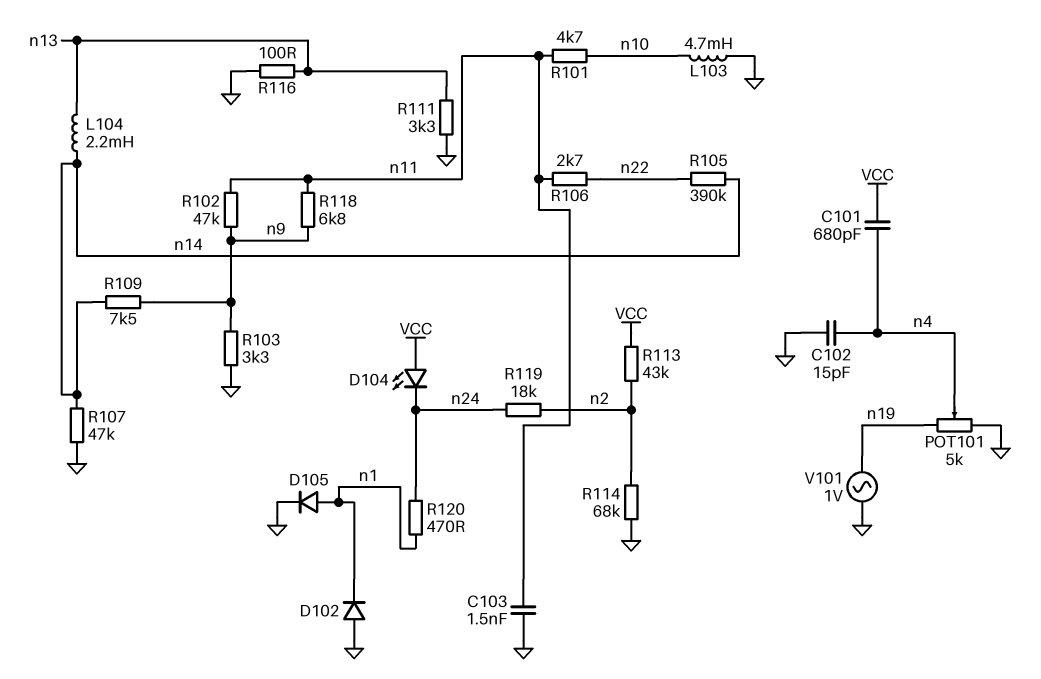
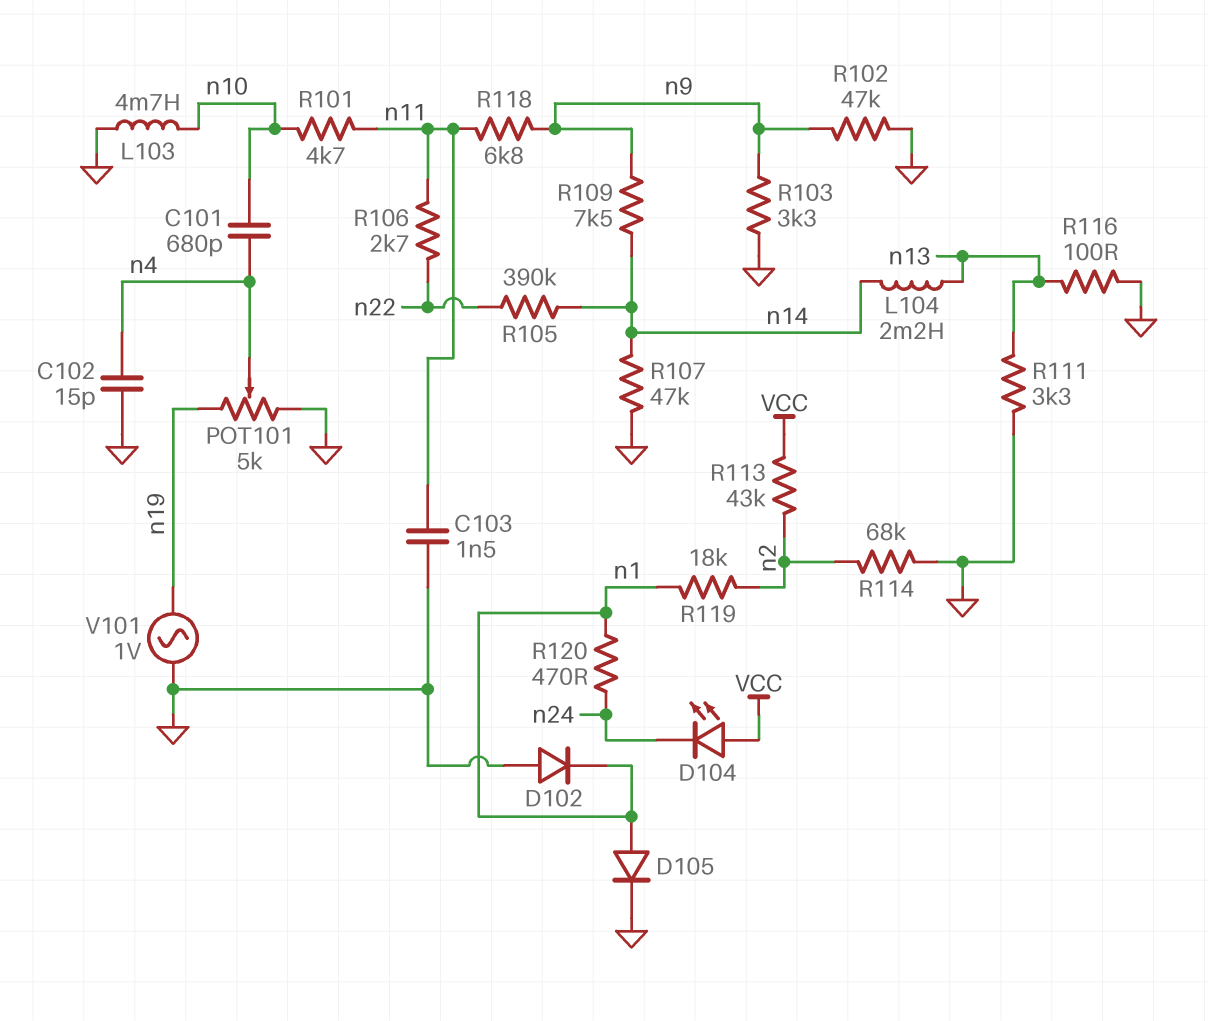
C101: 680pF (VCC, n4) -> 680pF (n4, n10)
R102: 47k (n9, n11) -> 47k (GND, n9)
R119: 18k (n2, n24) -> 18k (n1, n2)

